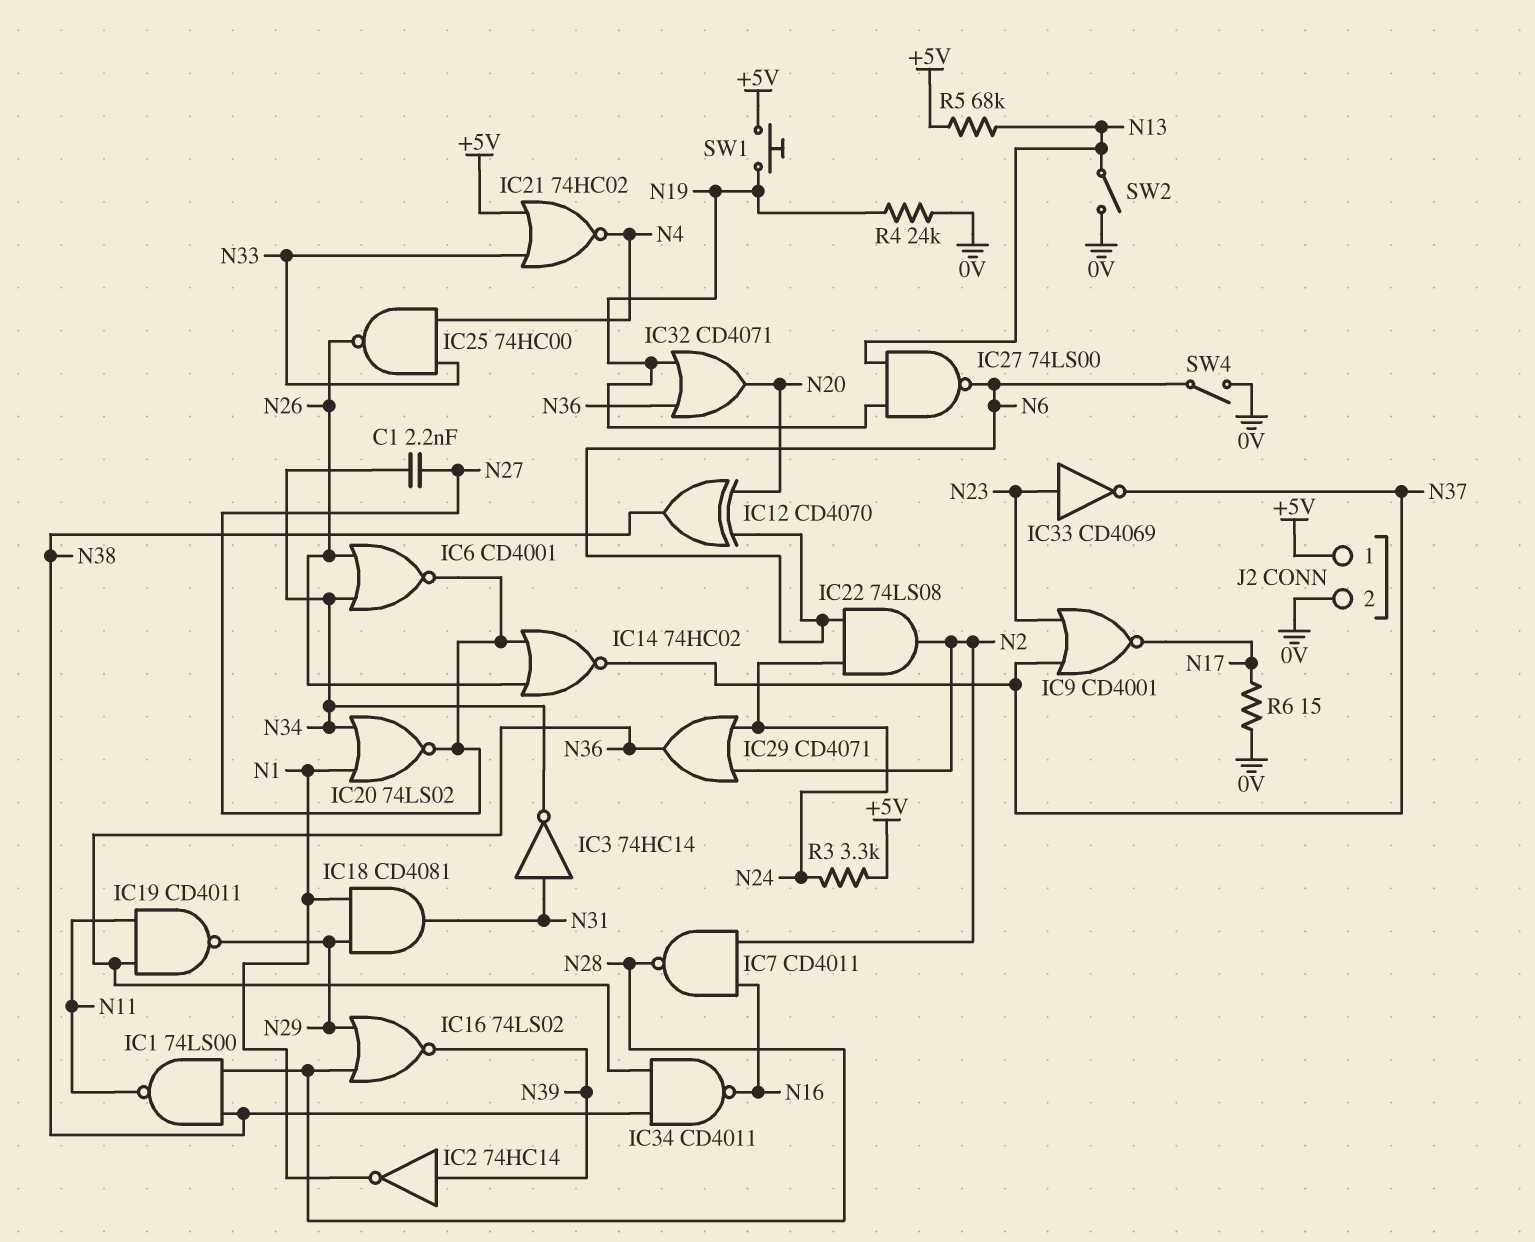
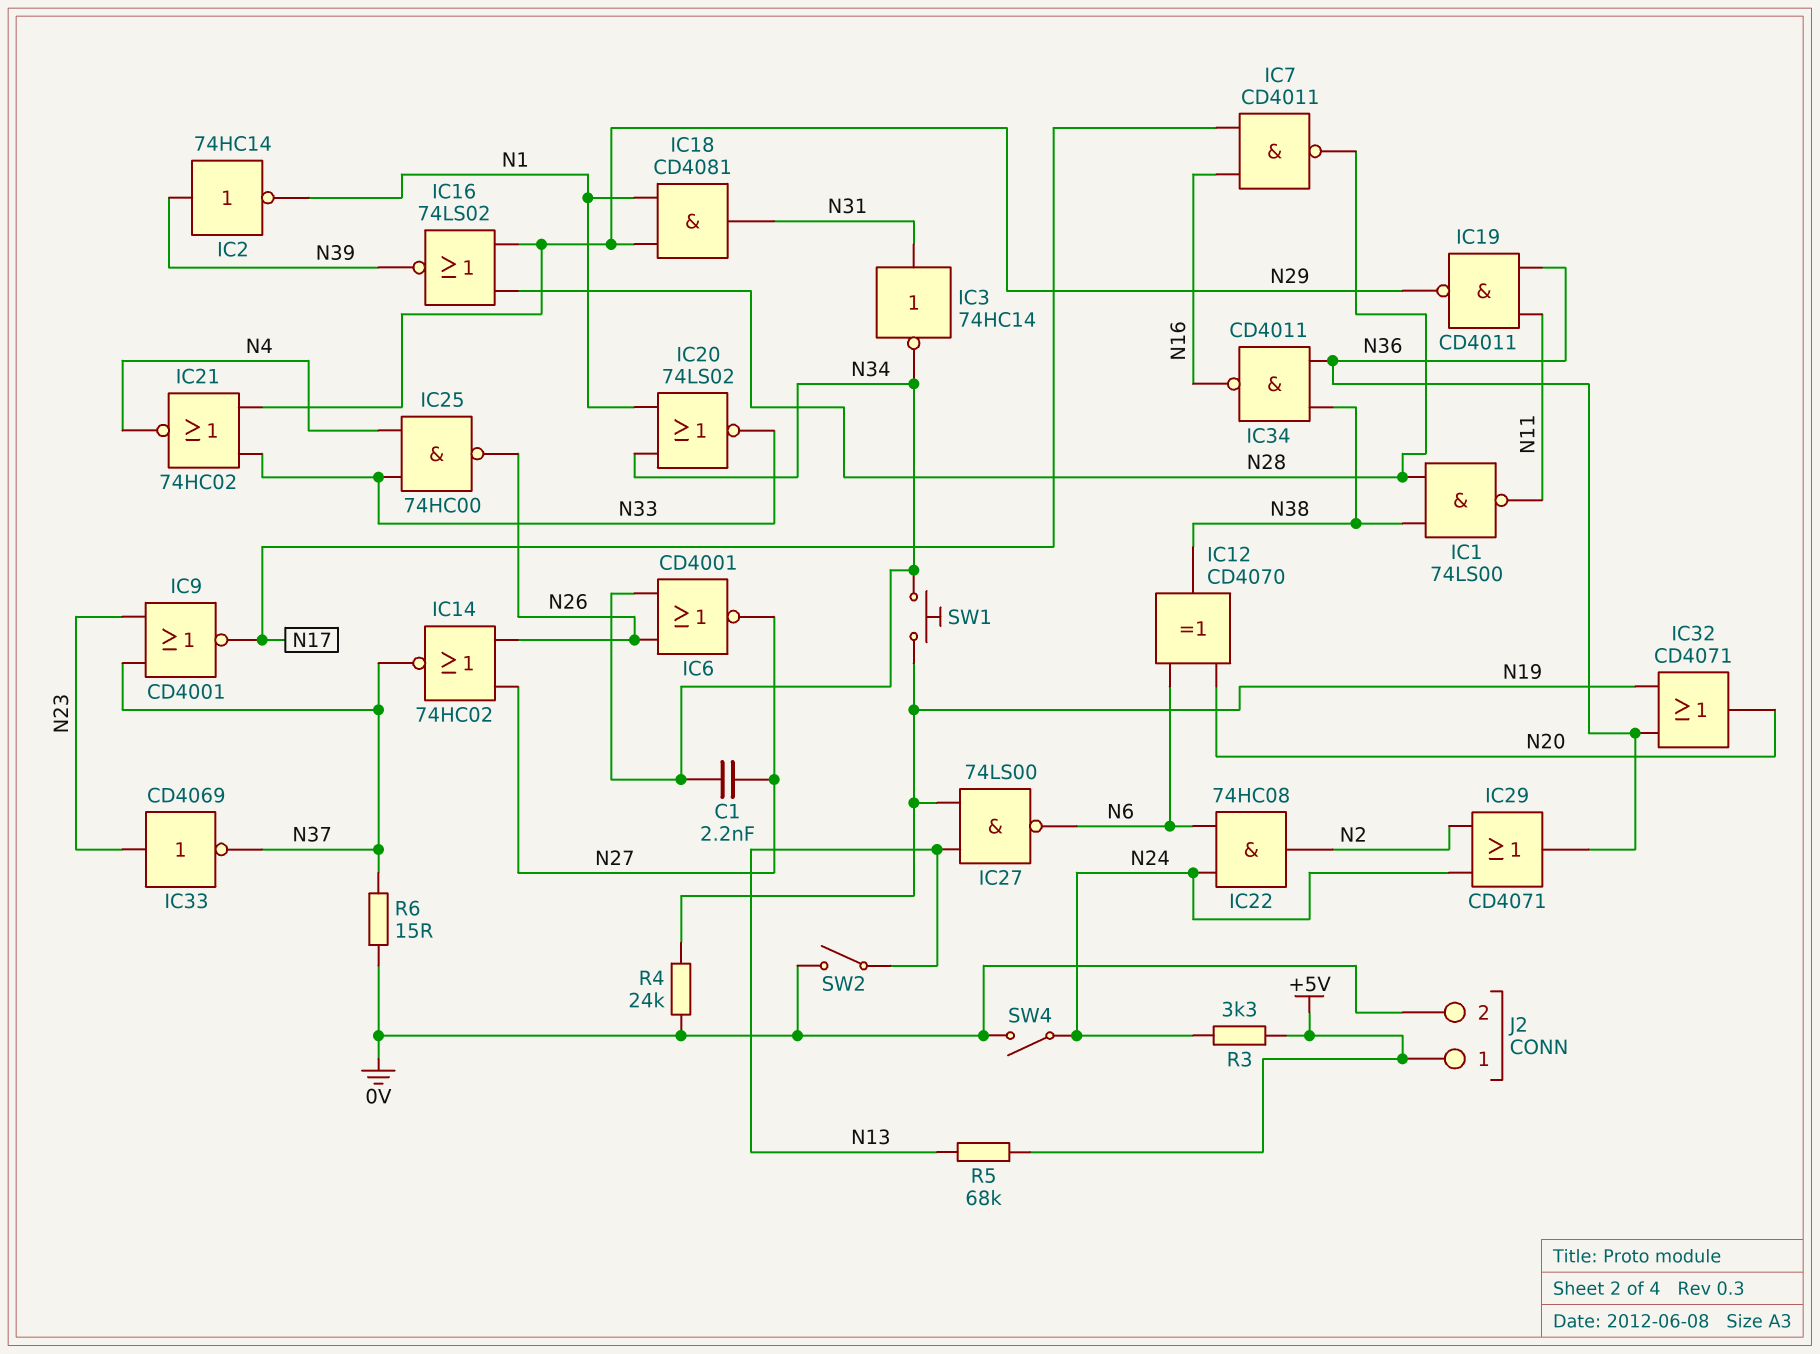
IC7: NAND CD4011 (in N2, in N16, out N28) -> NAND CD4011 (in N16, in N17, out N28)
IC20: NOR 74LS02 (in N1, in N34, out N27) -> NOR 74LS02 (in N1, in N34, out N33)
IC21: NOR 74HC02 (in +5V, in N33, out N4) -> NOR 74HC02 (in N29, in N33, out N4)
IC22: AND 74LS08 (in N6, in N24, out N2) -> AND 74HC08 (in N6, in N24, out N2)
R6: 15 (0V, N17) -> 15 (0V, N37)
SW1: button (+5V, N19) -> button (N19, N34)
SW4: switch (0V, N6) -> switch (0V, N24)

